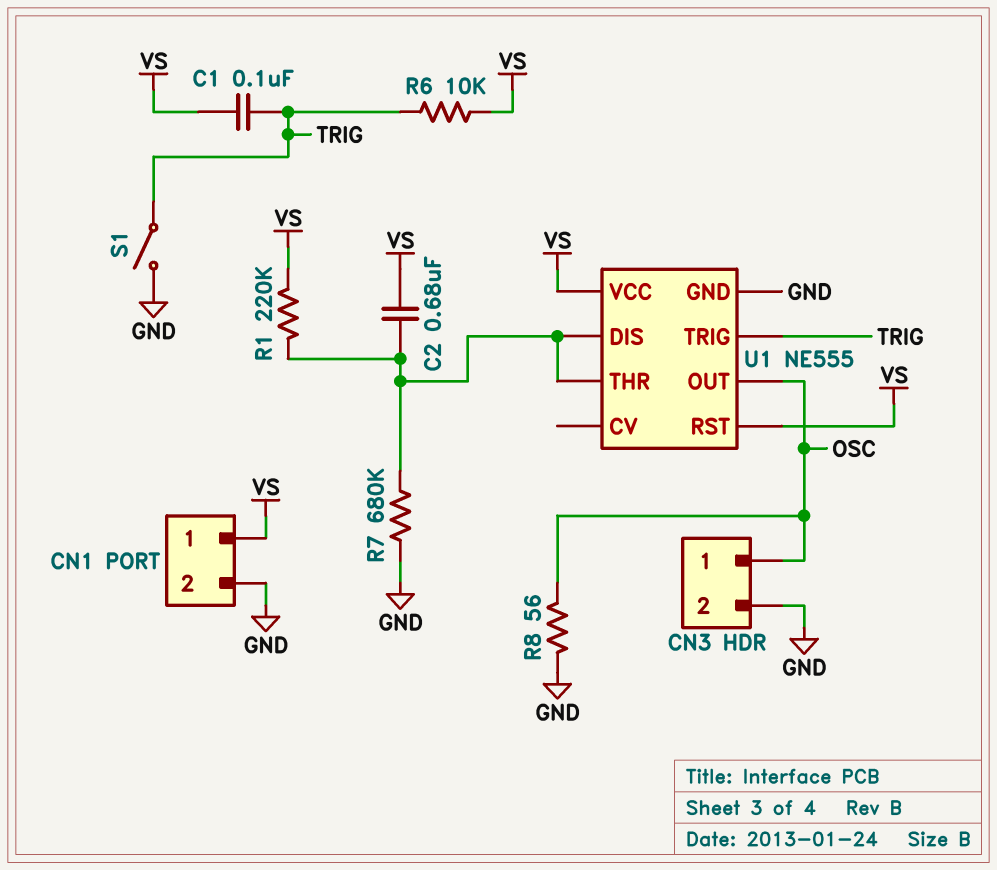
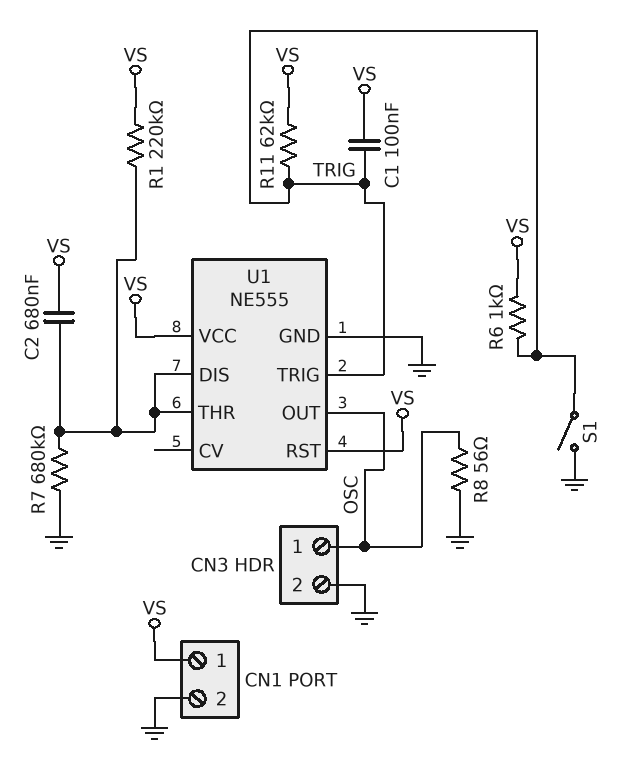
R6: 10k (TRIG, VS) -> 1k (TRIG, VS)
R11: none -> 62k (TRIG, VS)

